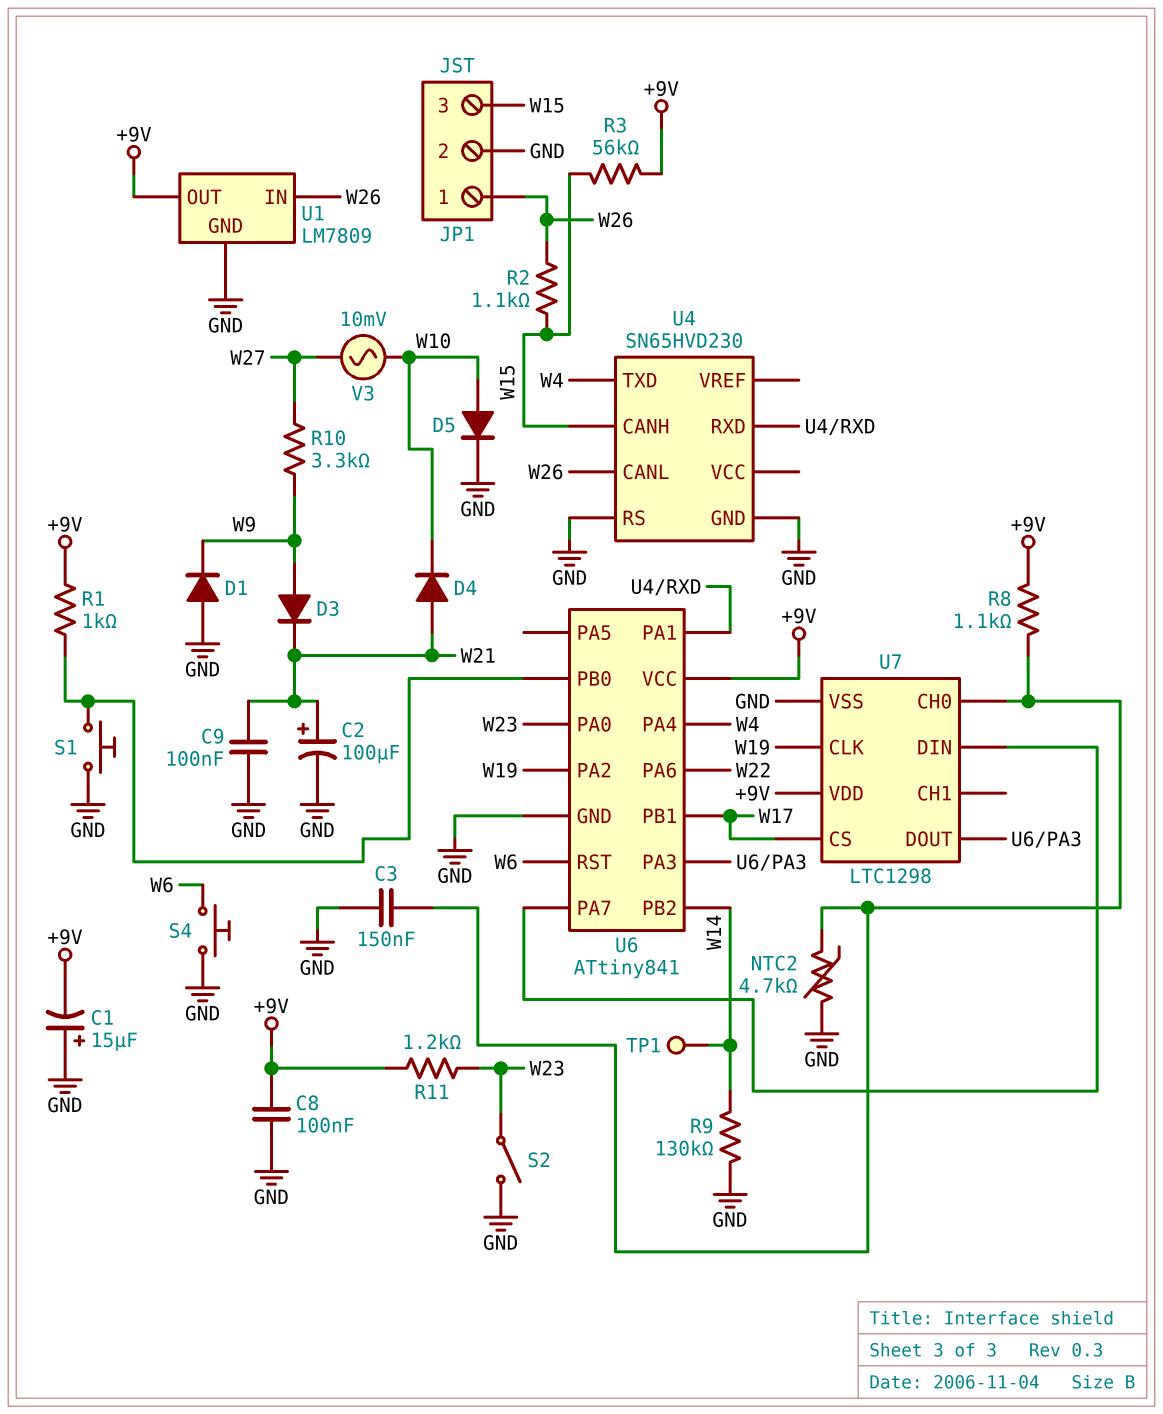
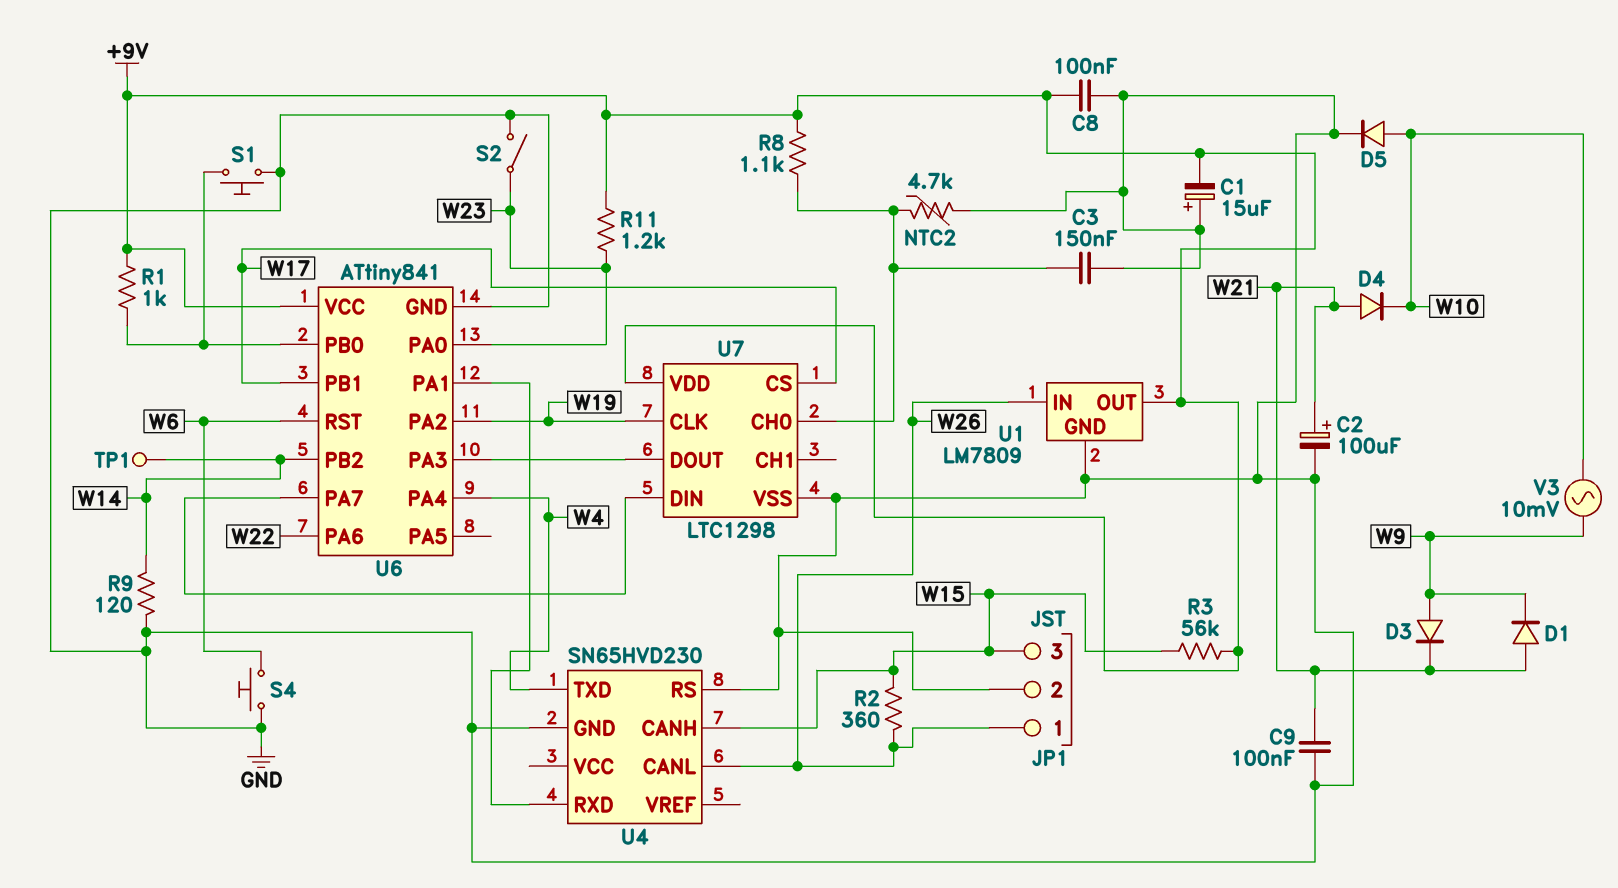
D1: diode (A GND, K W9) -> diode (A W21, K W9)
R2: 1.1k (W15, W26) -> 360 (W15, W26)
R9: 130k (GND, W14) -> 120 (GND, W14)
R10: 3.3k (W9, W27) -> none
V3: AC 10mV (W10, W27) -> AC 10mV (W9, W10)

